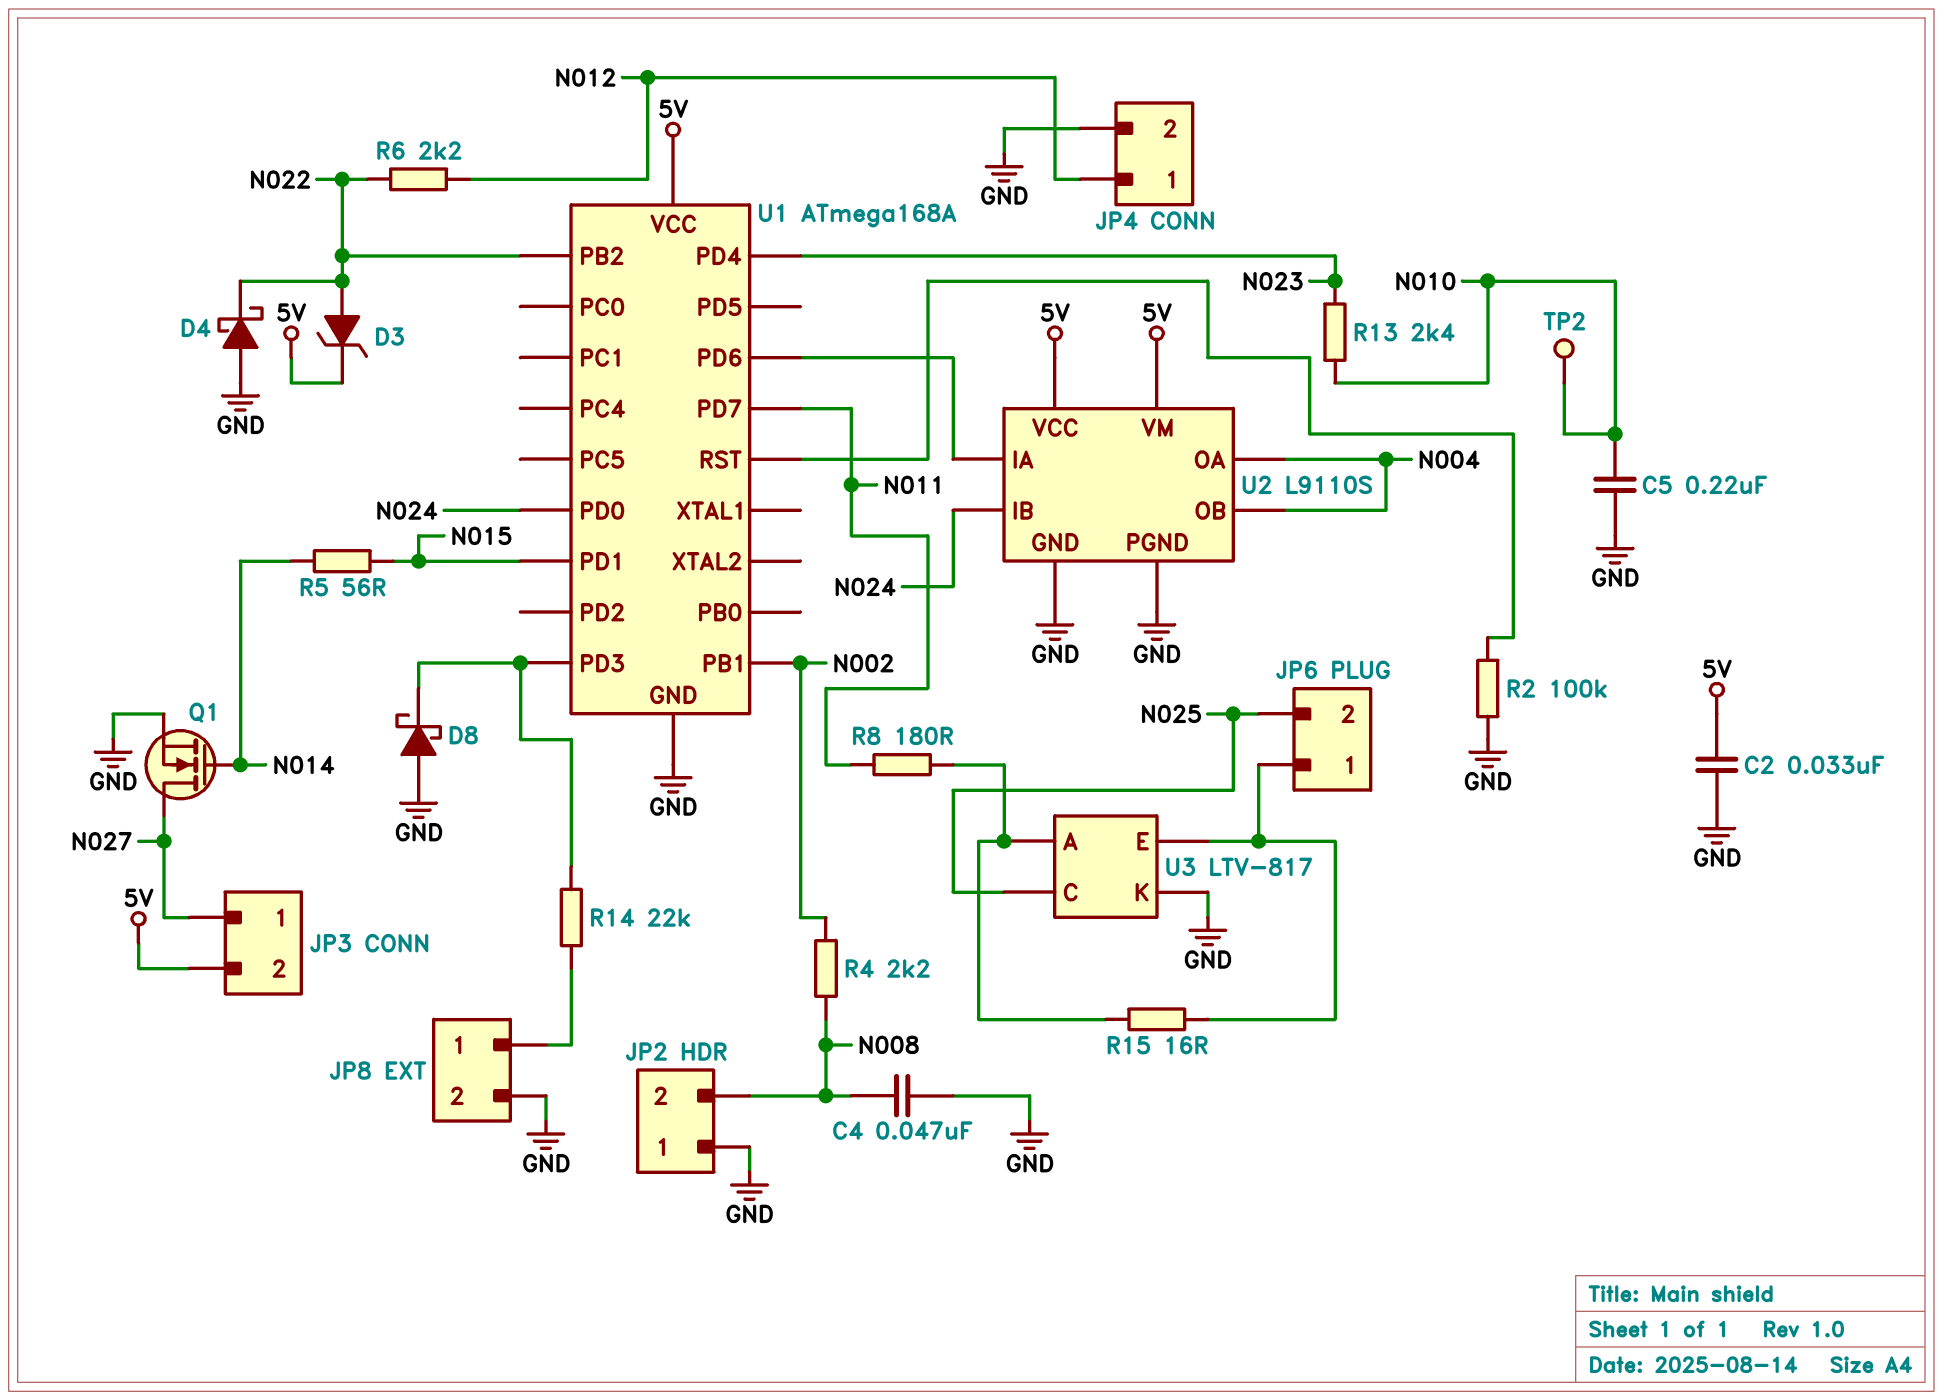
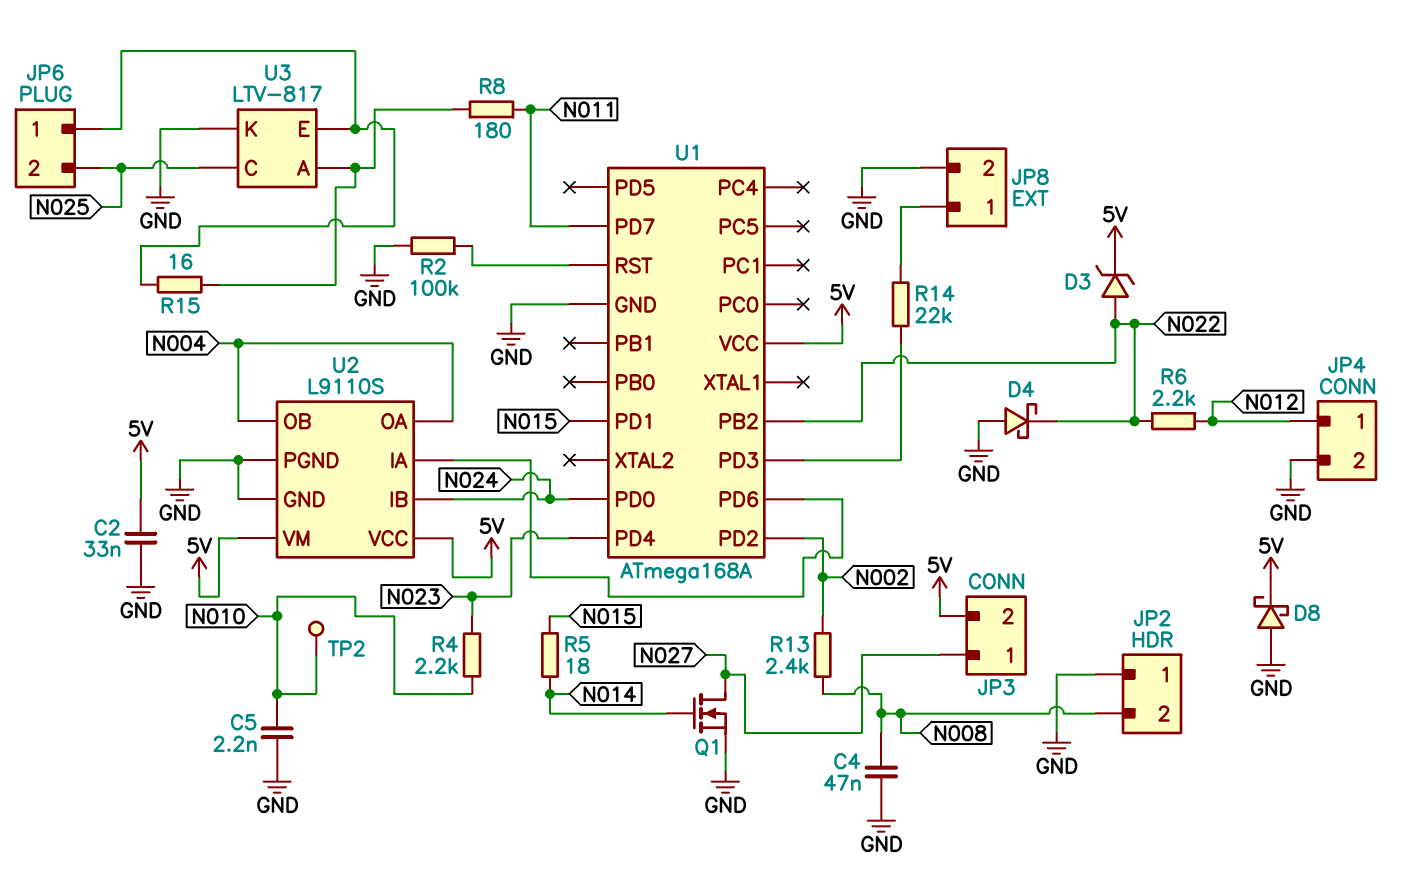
C5: 220nF (GND, N010) -> 2.2nF (GND, N010)
D8: schottky (A GND, K U1/PD3) -> schottky (A GND, K 5V)
R4: 2.2k (N002, N008) -> 2.2k (N010, N023)
R5: 56 (N014, N015) -> 18 (N014, N015)
R13: 2.4k (N010, N023) -> 2.4k (N002, N008)
U1 pin PB1: N002 -> none
U1 pin PD2: none -> N002

